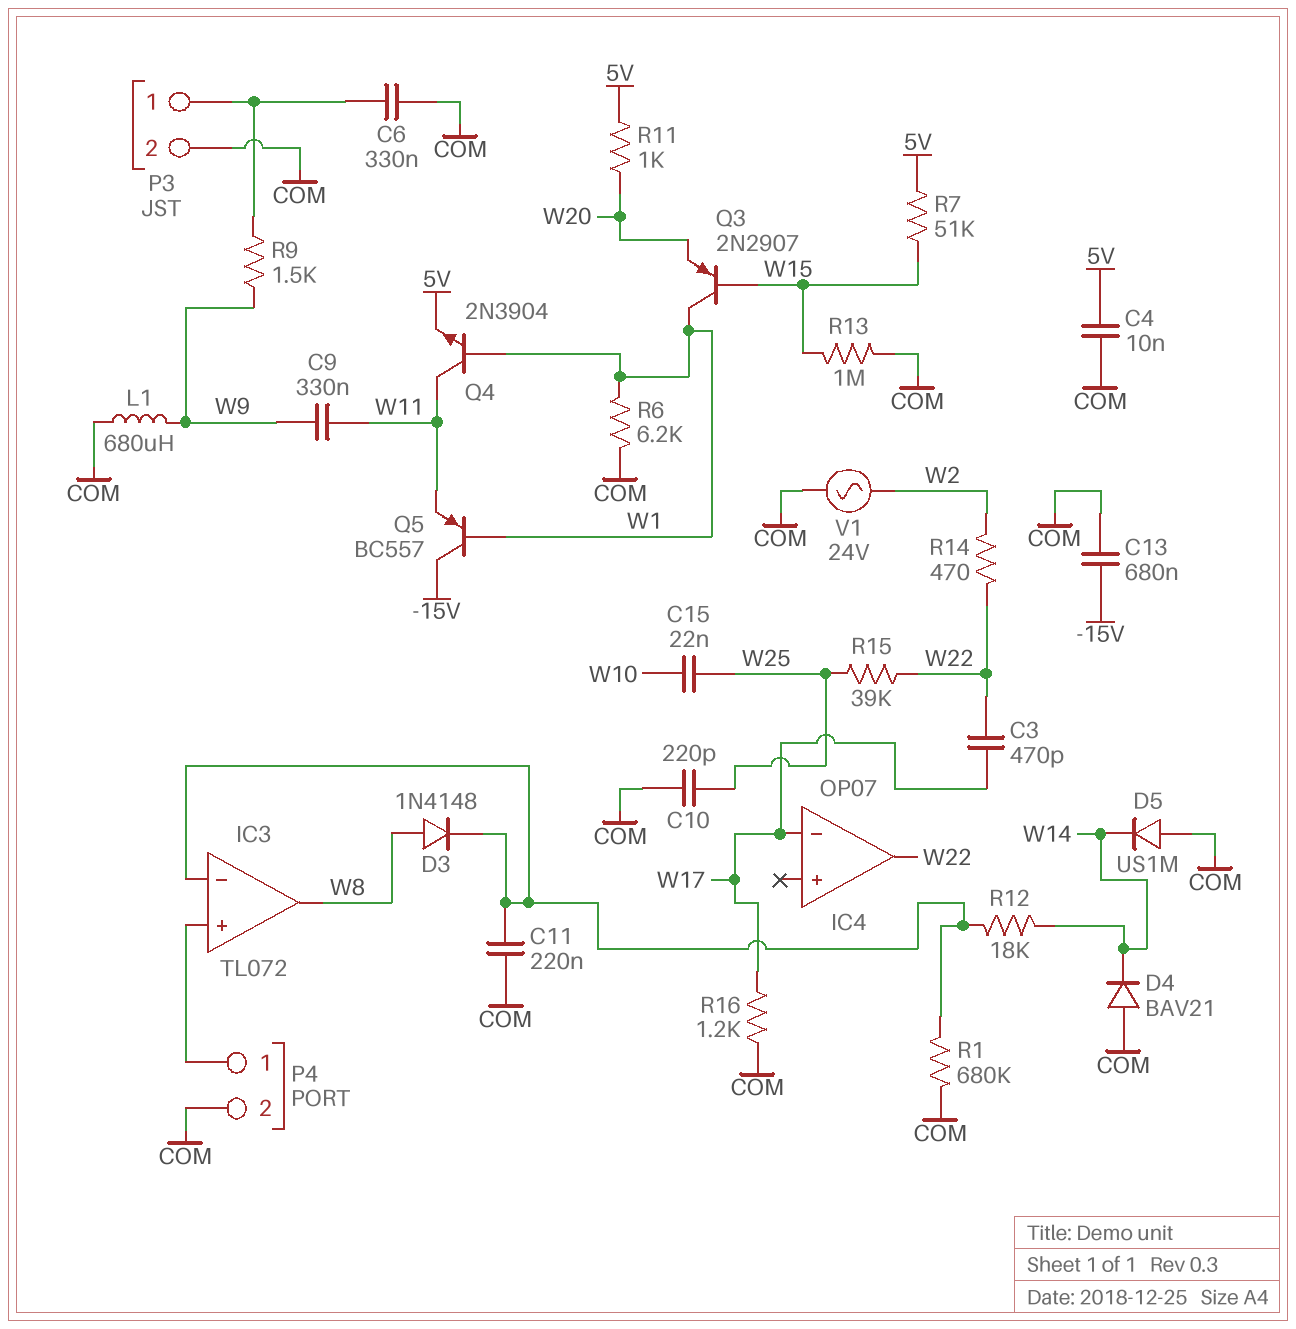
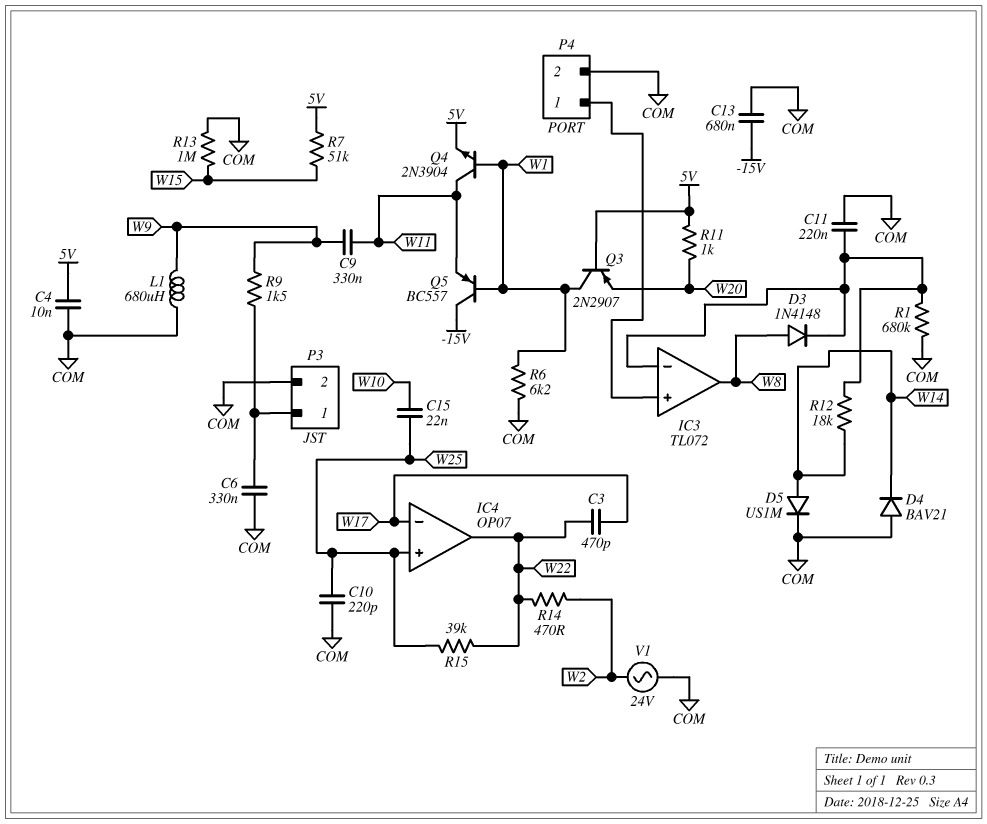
D5: diode US1M (A COM, K W14) -> diode US1M (A W14, K COM)
IC4 pin in+: none -> W25
Q3: PNP 2N2907 (B W15, C W1, E W20) -> PNP 2N2907 (B 5V, C W1, E W20)
R16: 1.2k (COM, W17) -> none

